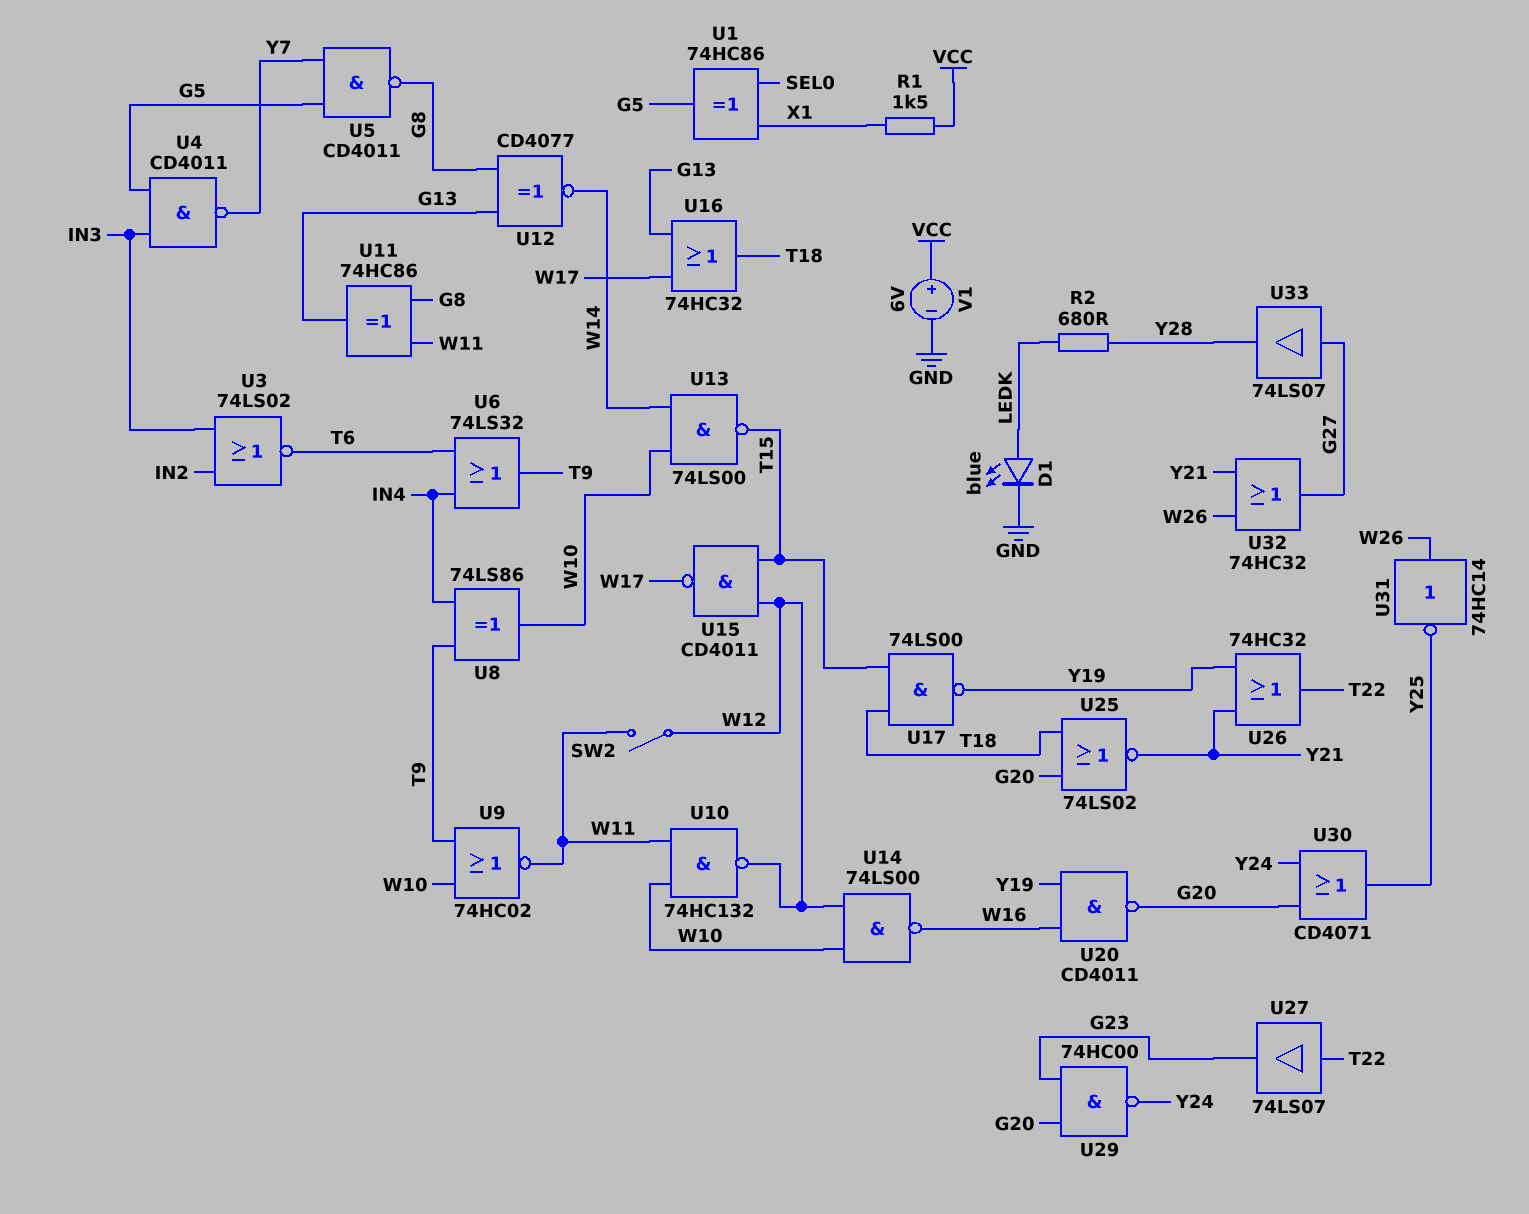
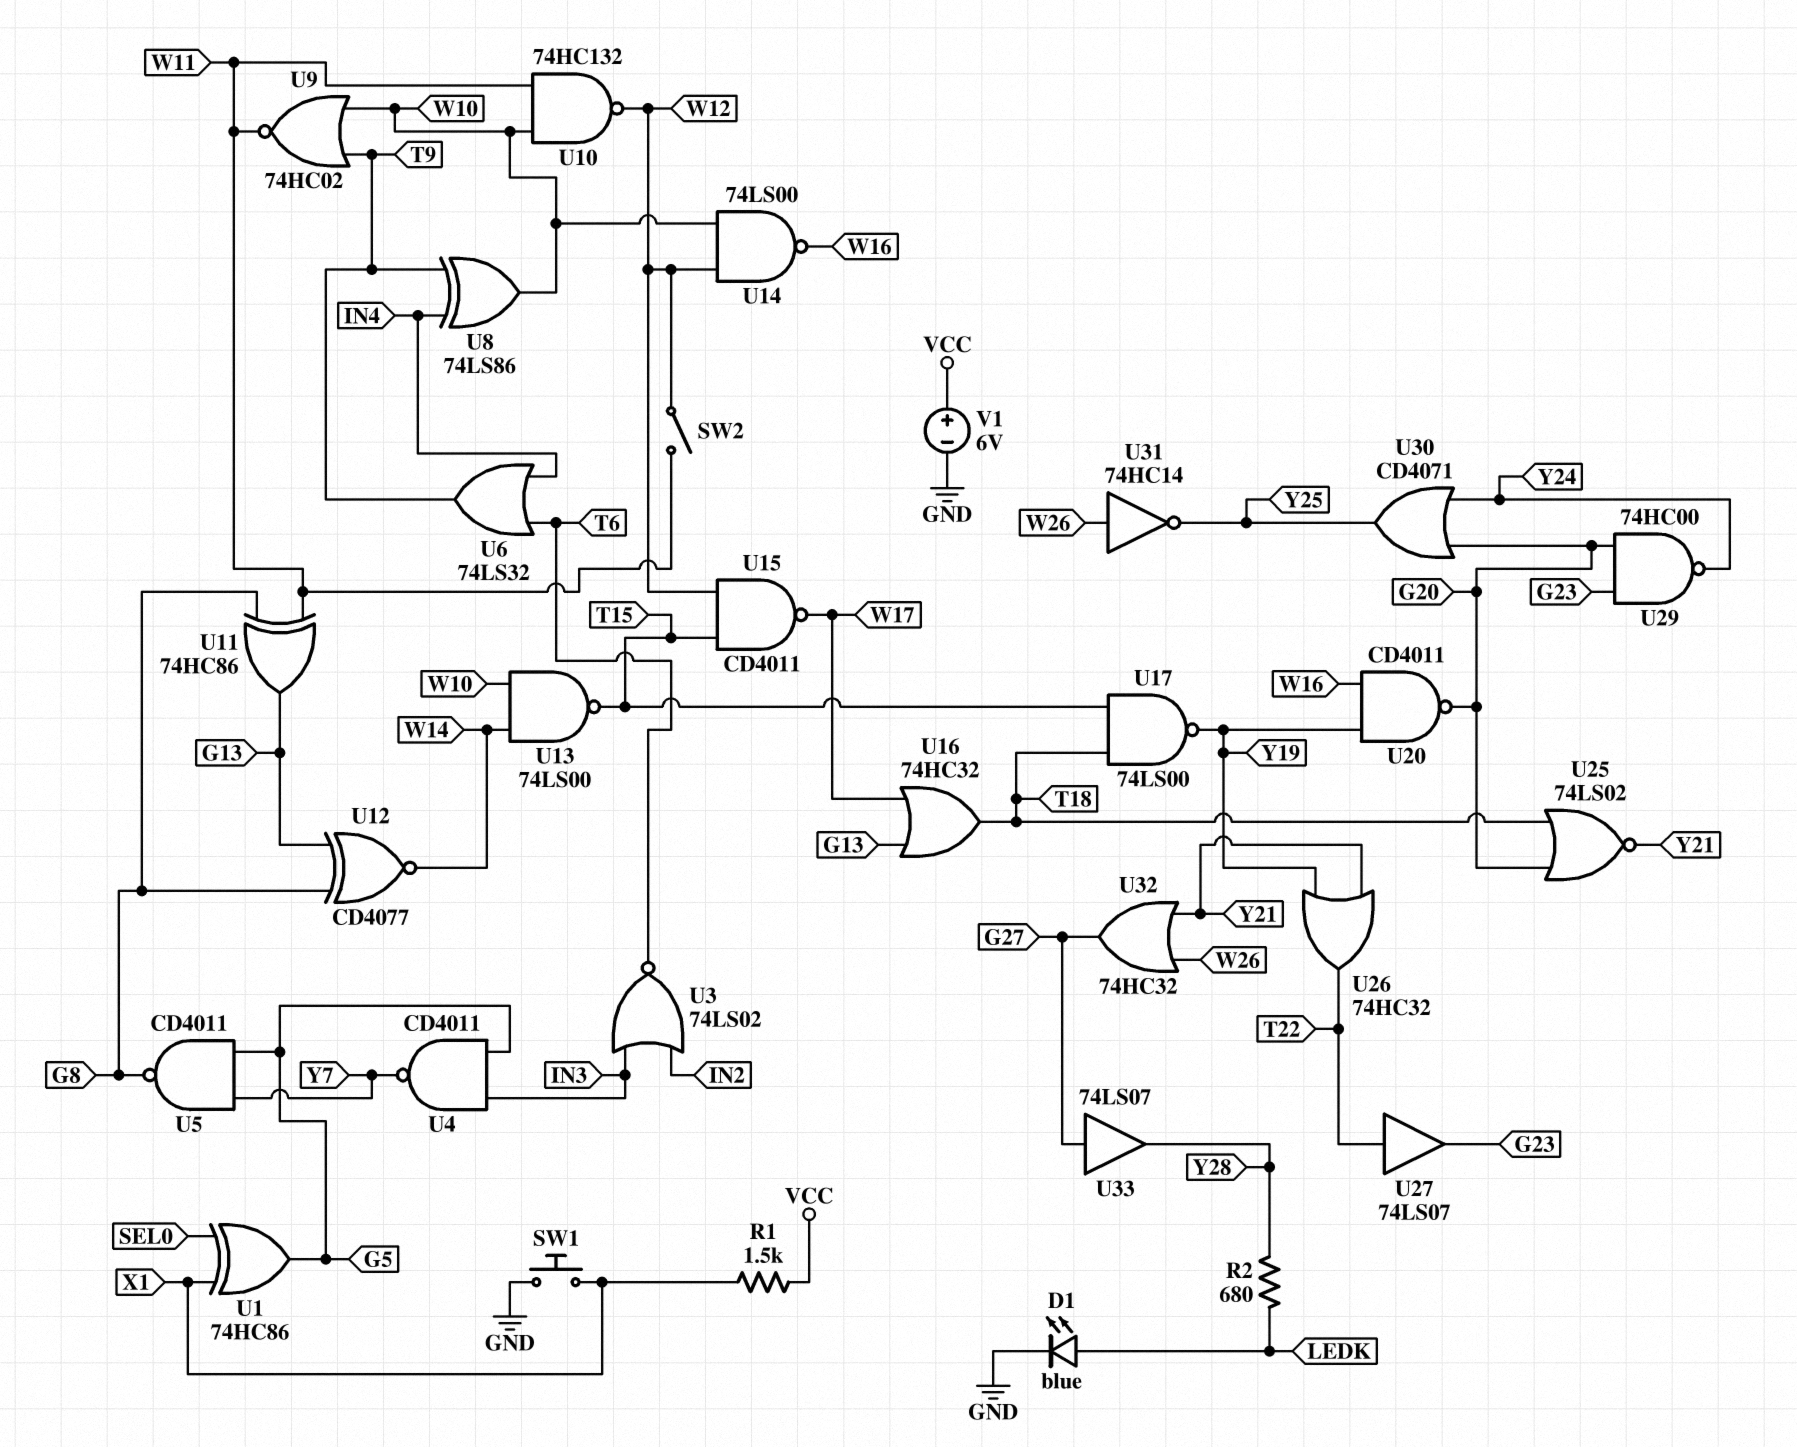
SW1: none -> button (GND, X1)

